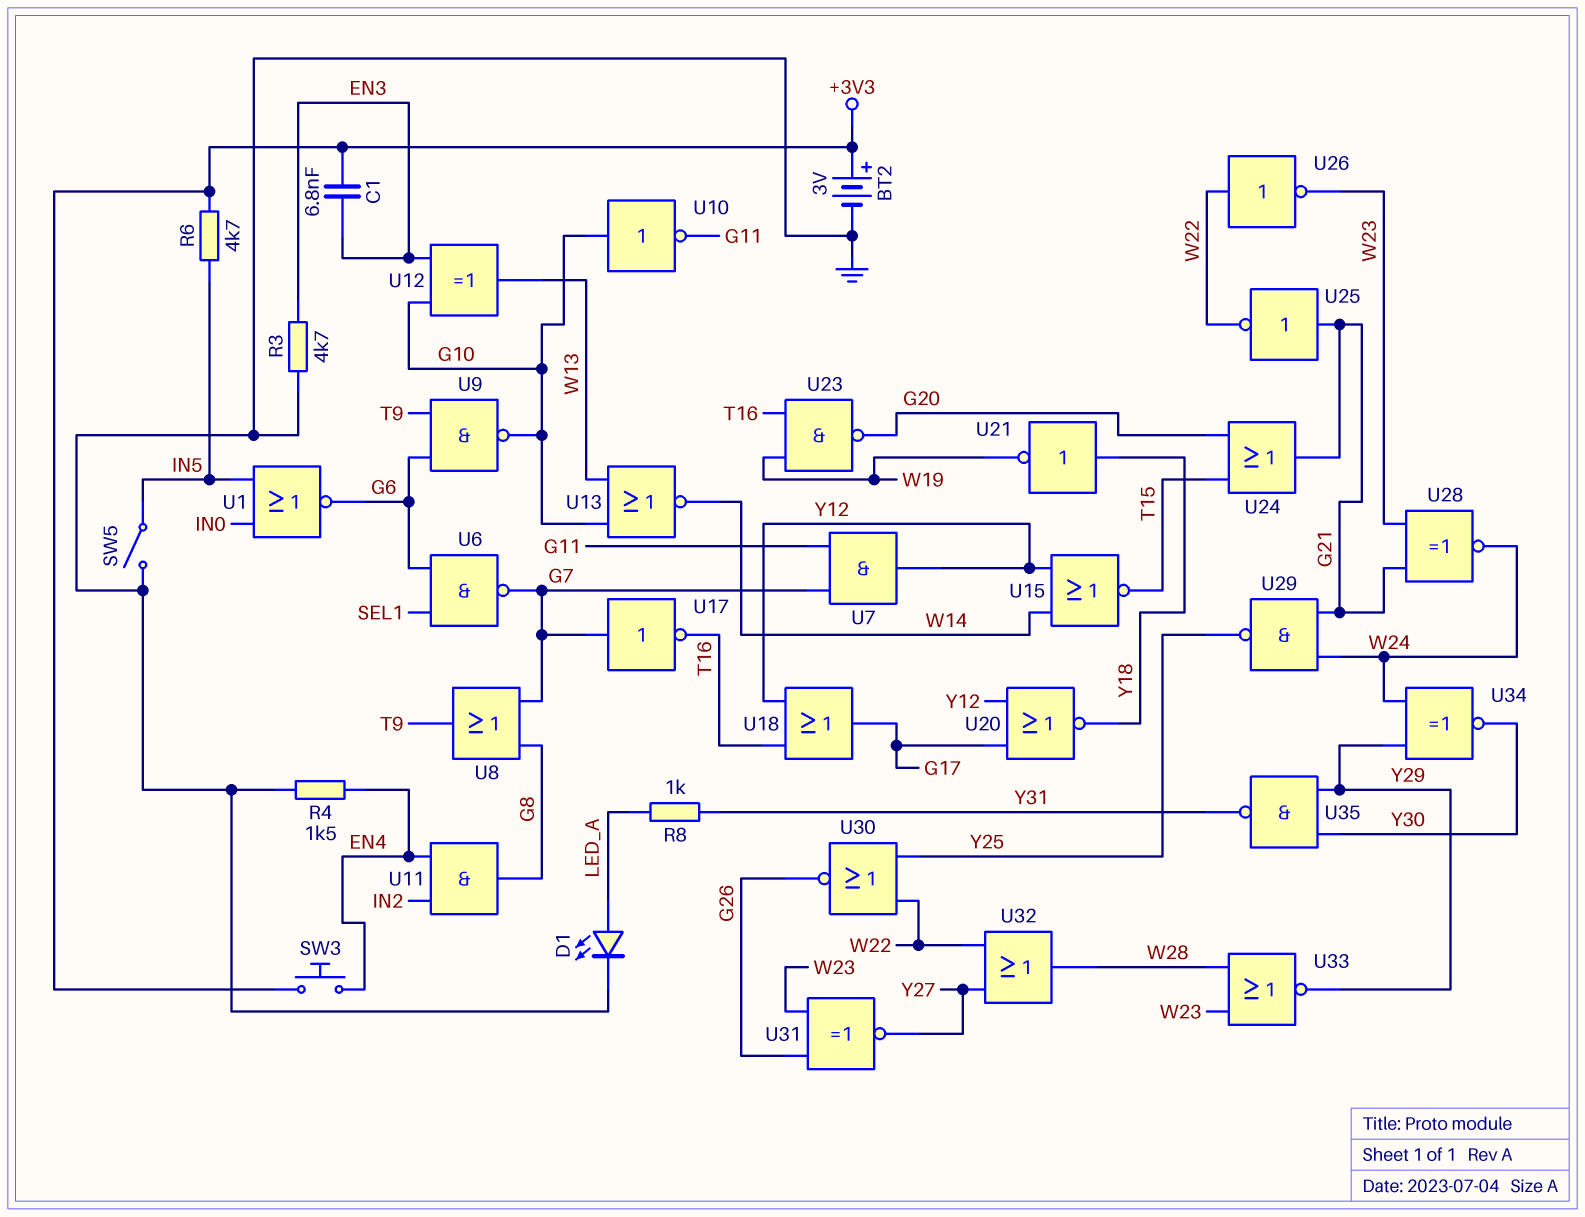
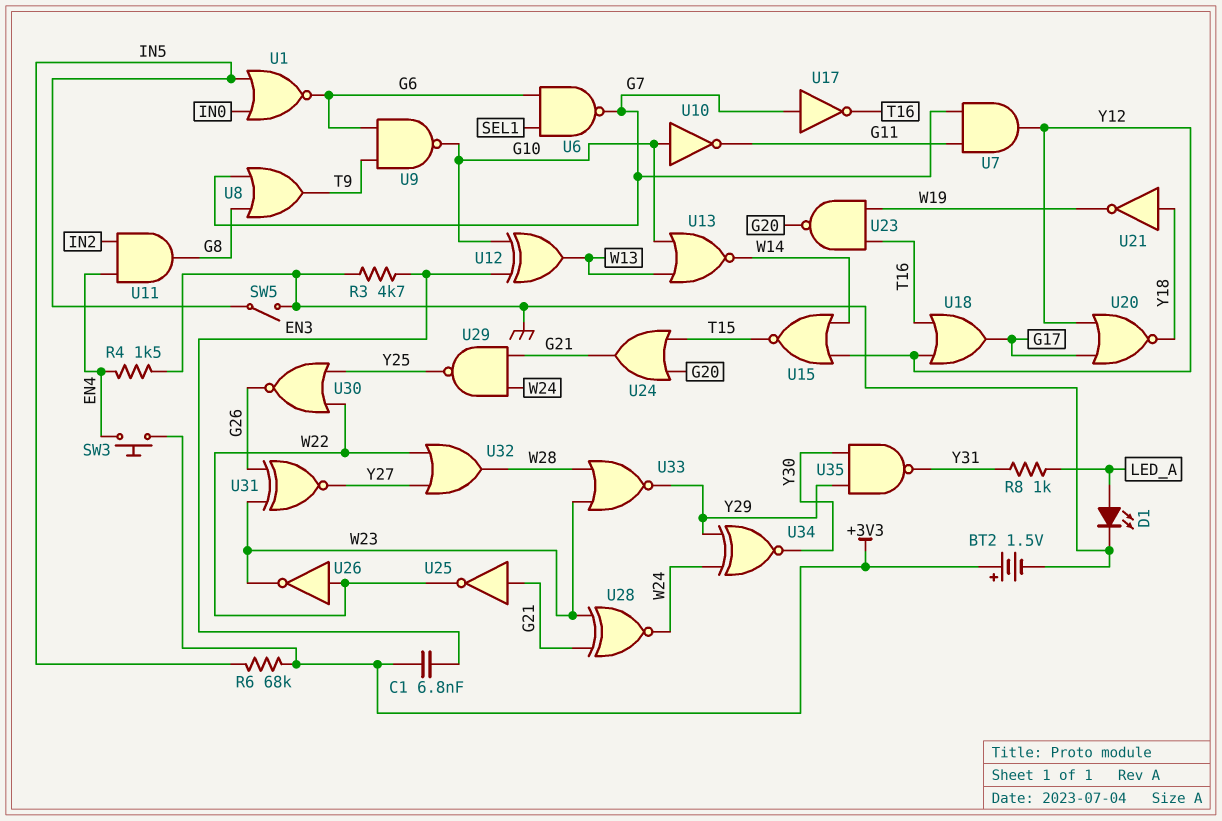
BT2: 3V (plus +3V3, minus GND) -> 1.5V (plus +3V3, minus GND)
R6: 4.7k (+3V3, IN5) -> 68k (+3V3, IN5)

